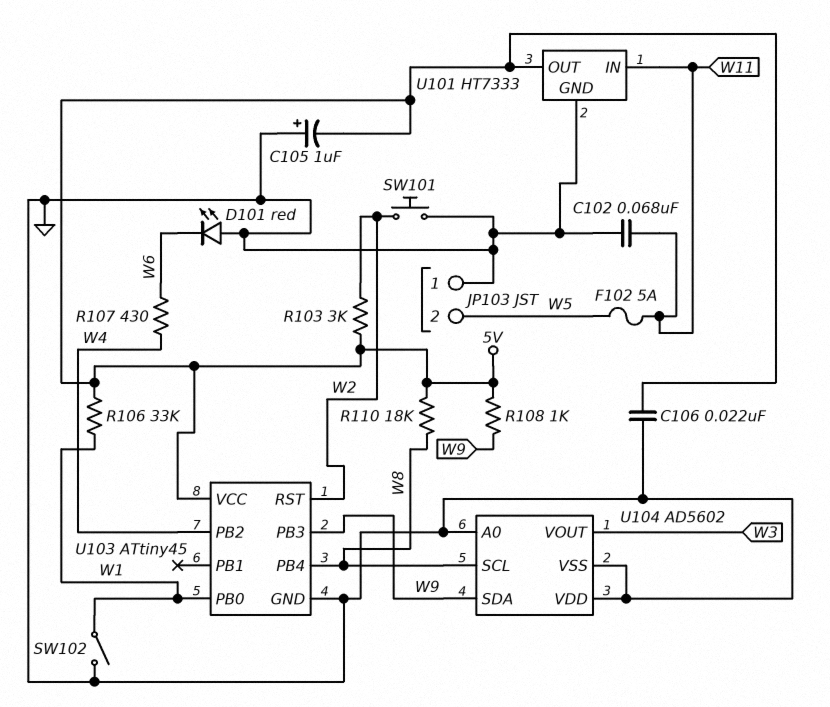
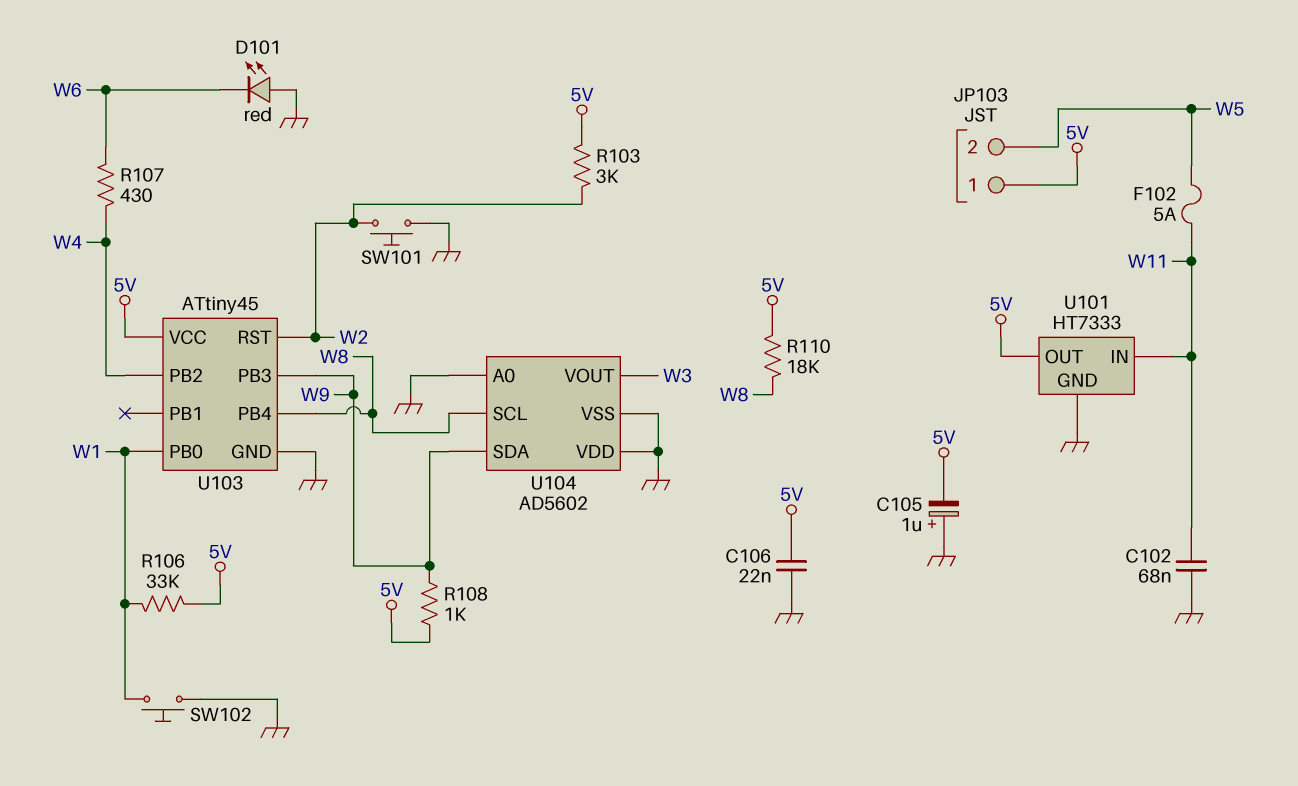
JP103 pin 1: GND -> 5V
SW102: switch (GND, W1) -> button (GND, W1)

